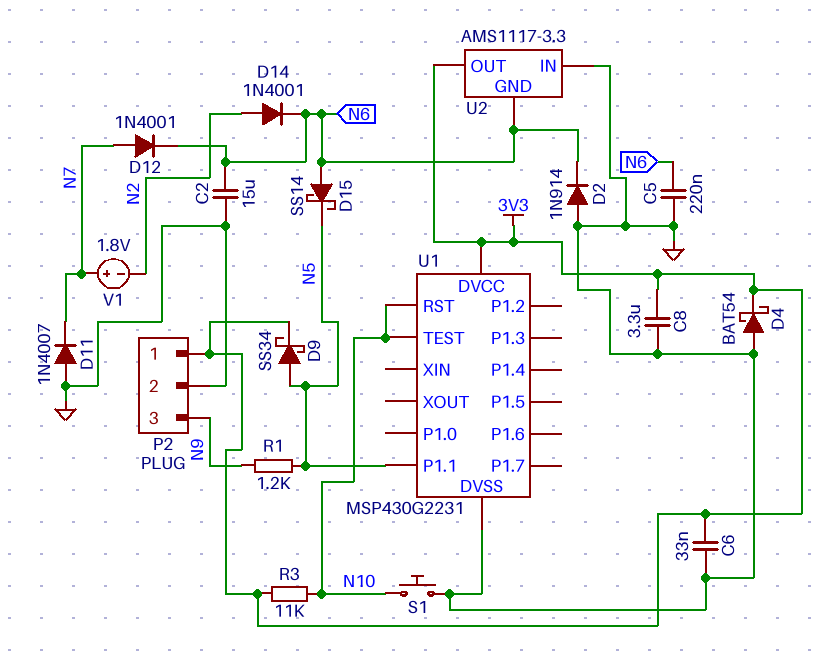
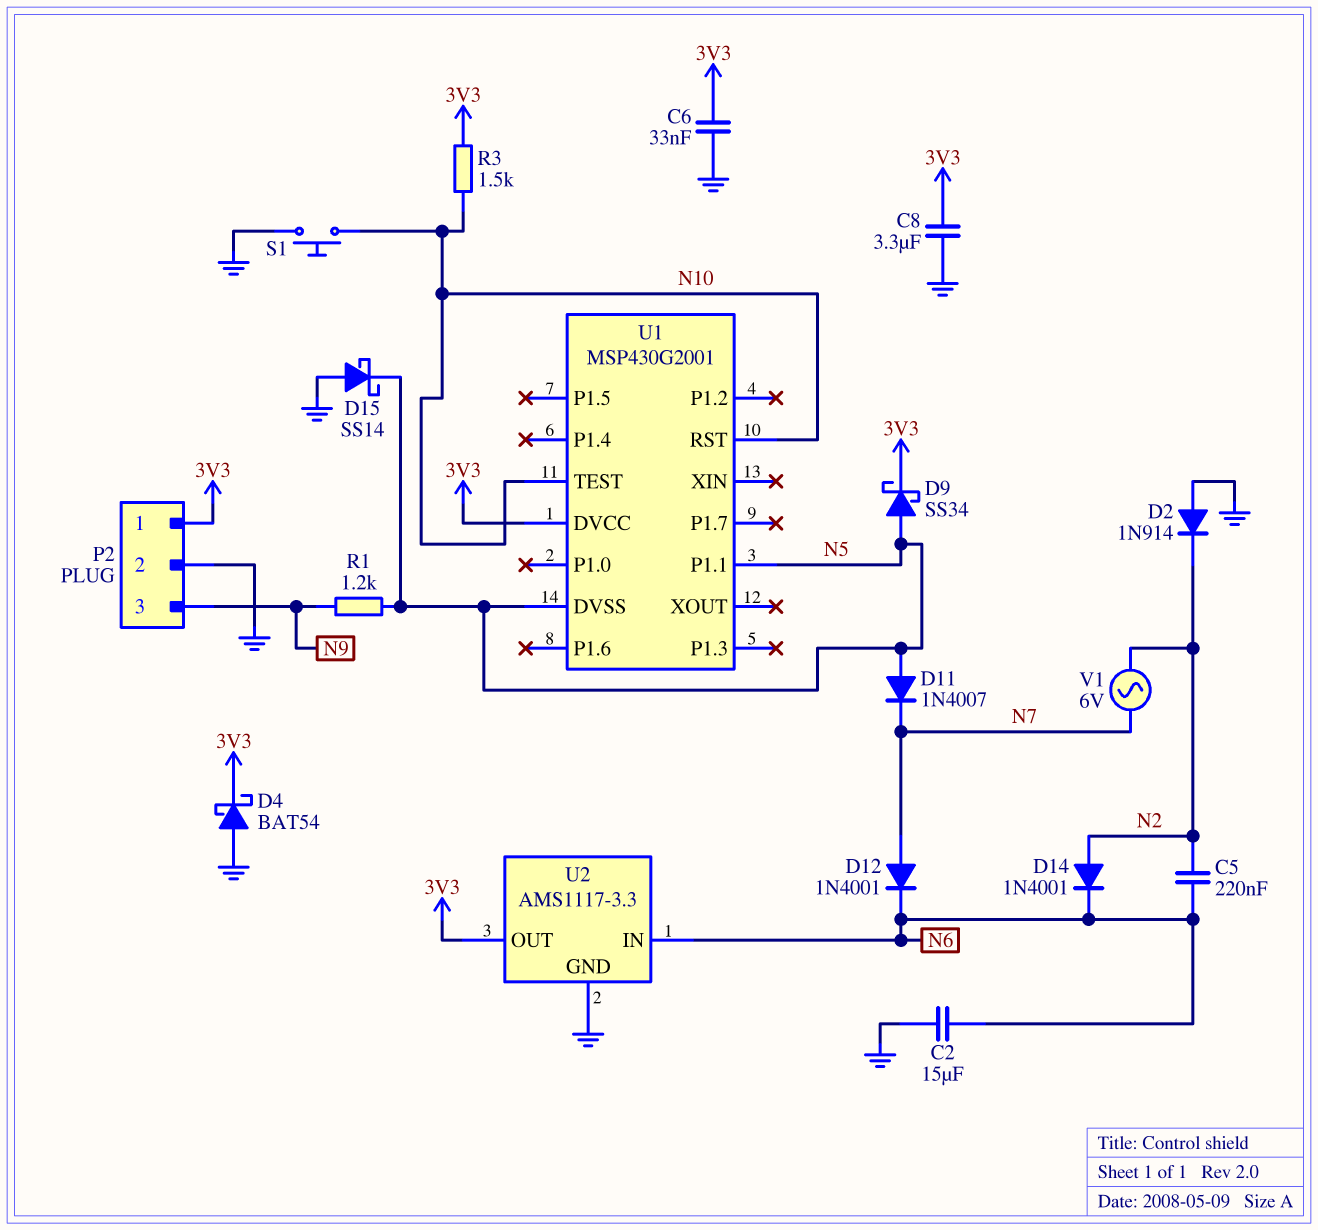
C5: 220nF (GND, N6) -> 220nF (N2, N6)
D2: diode 1N914 (A GND, K N6) -> diode 1N914 (A GND, K N2)
D11: diode 1N4007 (A GND, K N7) -> diode 1N4007 (A N5, K N7)
D15: schottky SS14 (A N6, K N5) -> schottky SS14 (A GND, K N5)
R3: 11k (3V3, N10) -> 1.5k (3V3, N10)
U1: MSP430G2231 -> MSP430G2001
U1 pin DVSS: GND -> N5
U2 pin GND: N6 -> GND
U2 pin IN: GND -> N6
V1: 1.8V (plus N7, minus N2) -> AC 6V (N2, N7)

